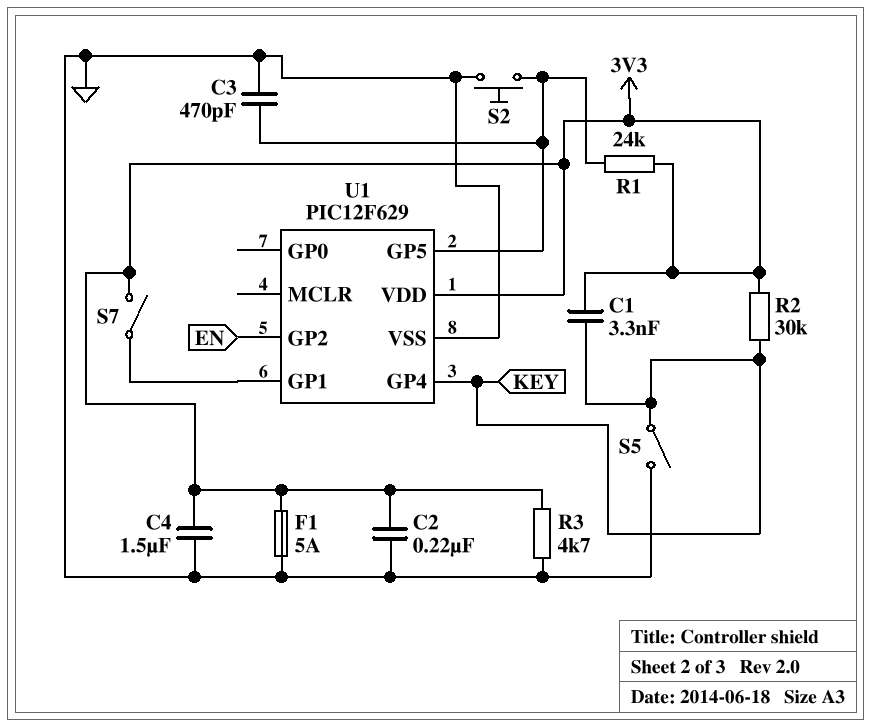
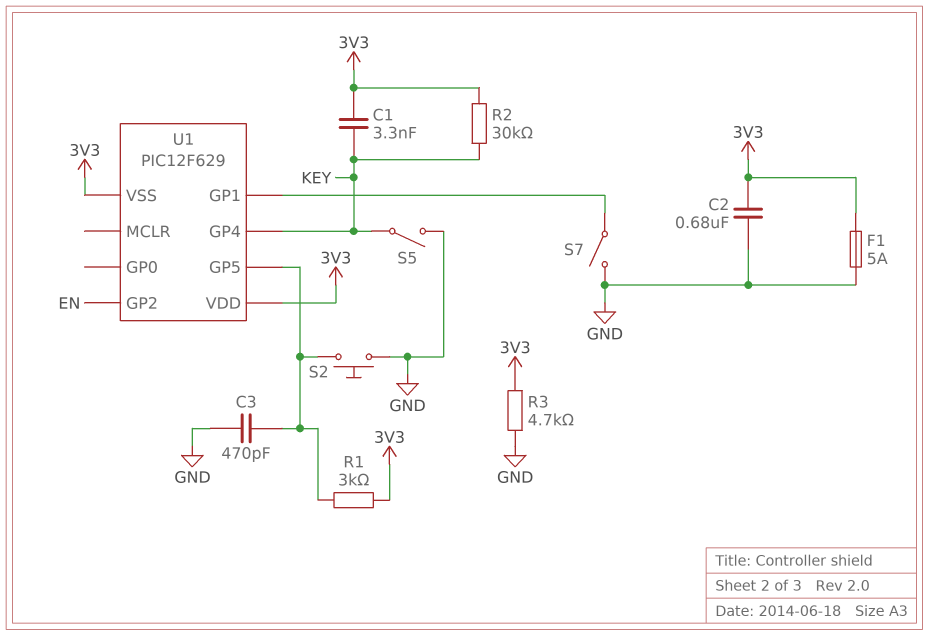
C2: 220nF (3V3, GND) -> 680nF (3V3, GND)
C4: 1.5uF (3V3, GND) -> none
R1: 24k (3V3, U1/GP5) -> 3k (3V3, U1/GP5)
S7: switch (3V3, U1/GP1) -> switch (GND, U1/GP1)
U1 pin VSS: GND -> 3V3

